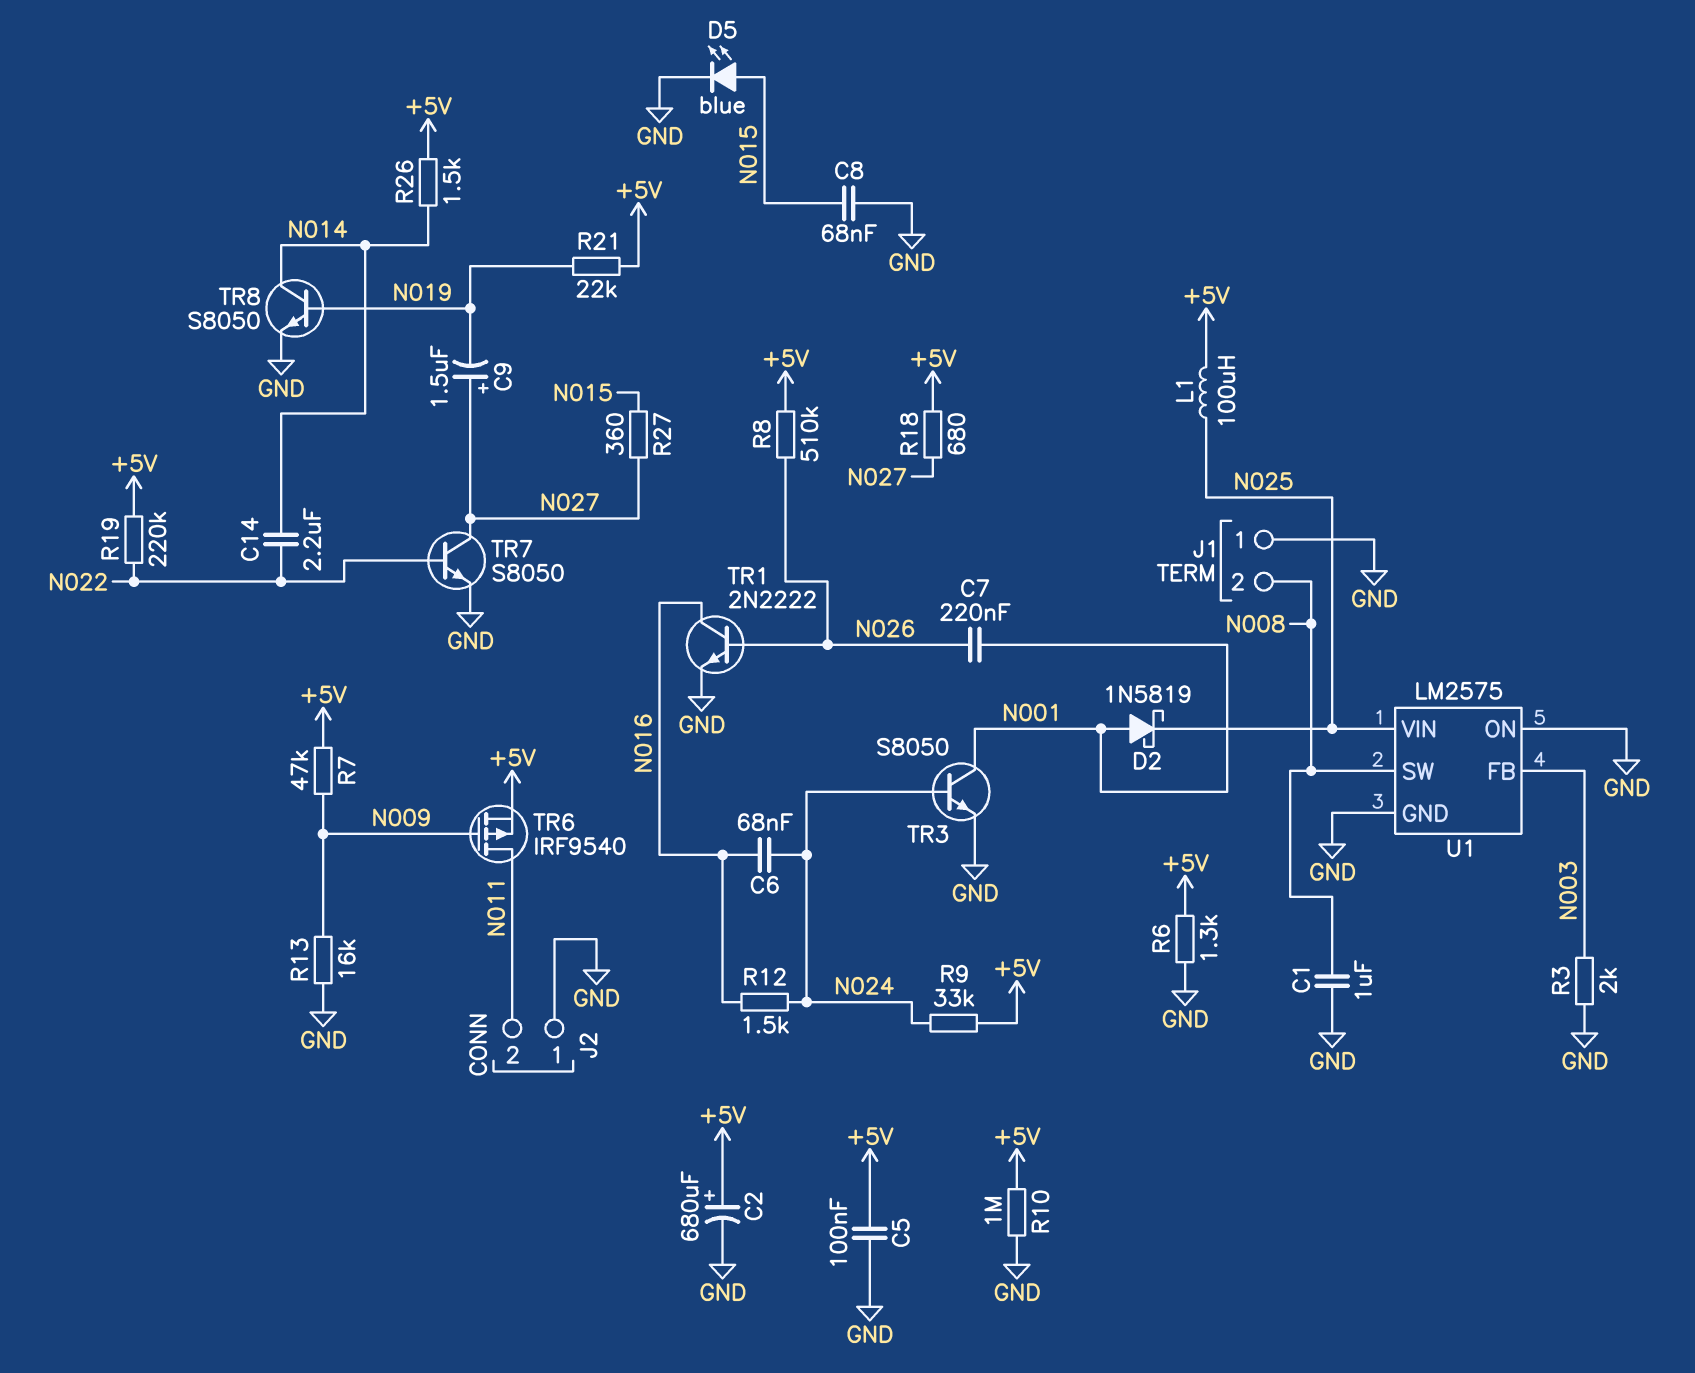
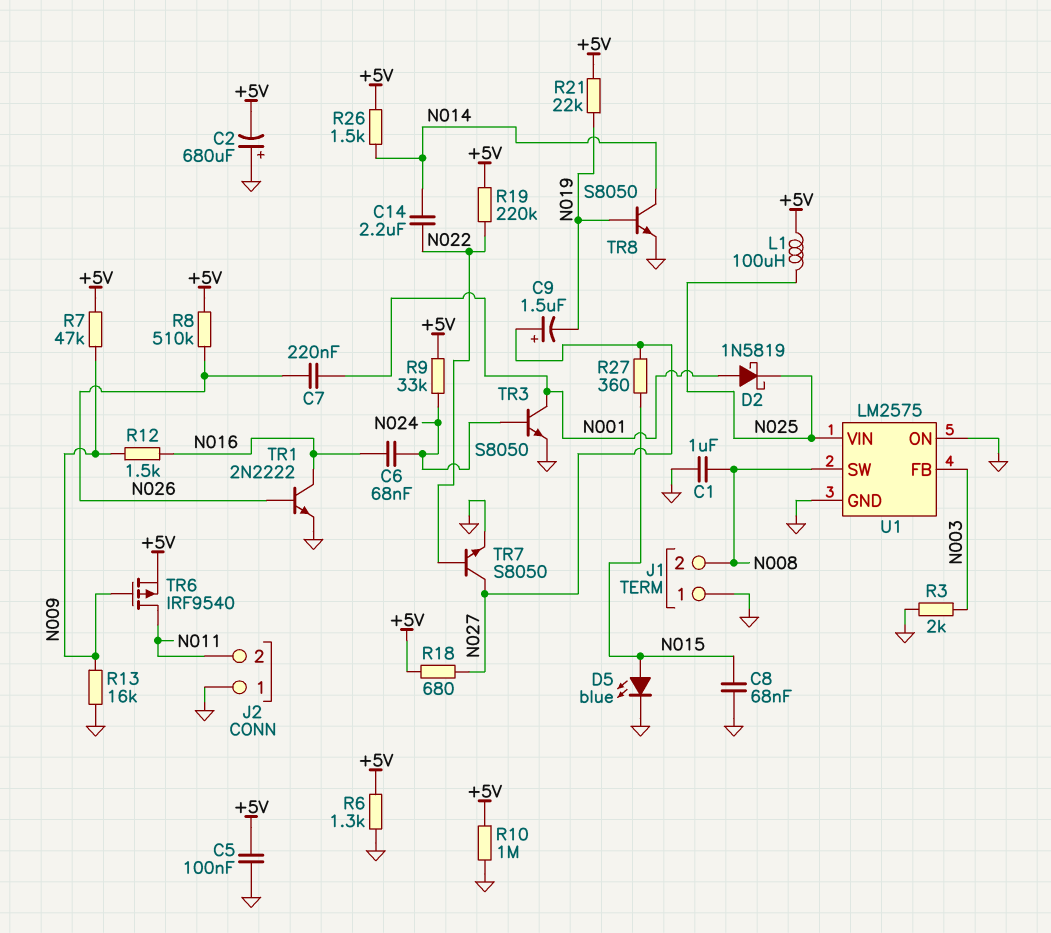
C2: 680uF (plus +5V, minus GND) -> 680uF (plus GND, minus +5V)
R12: 1.5k (N016, N024) -> 1.5k (N009, N016)

